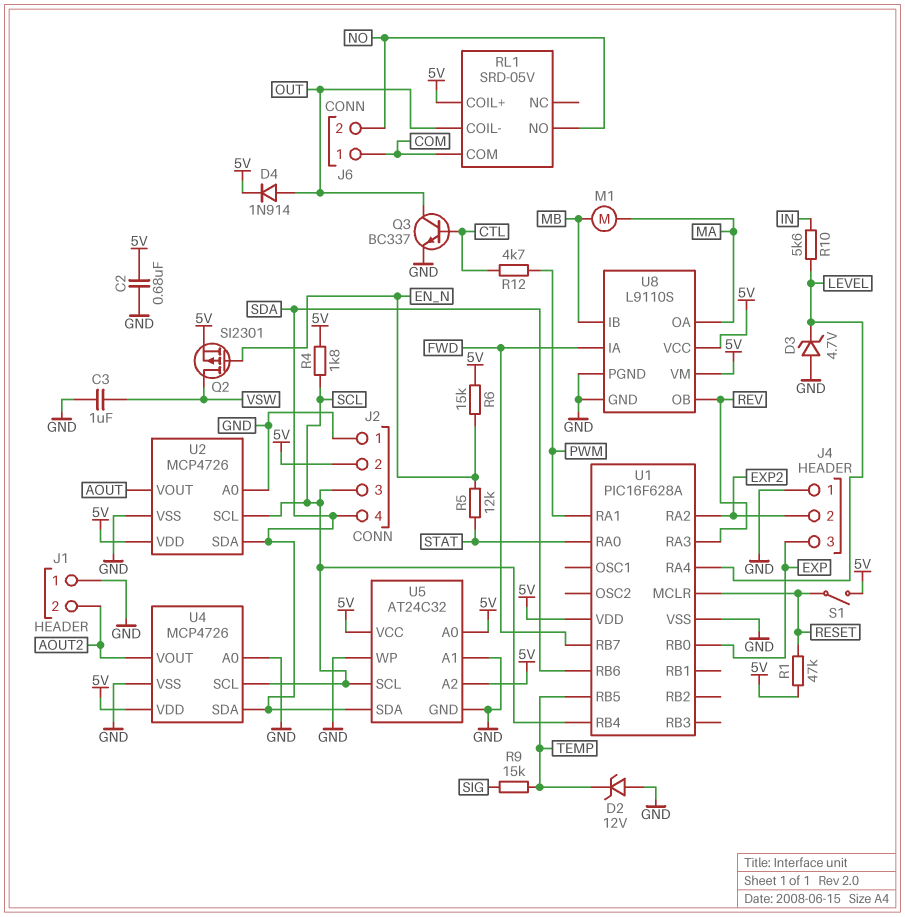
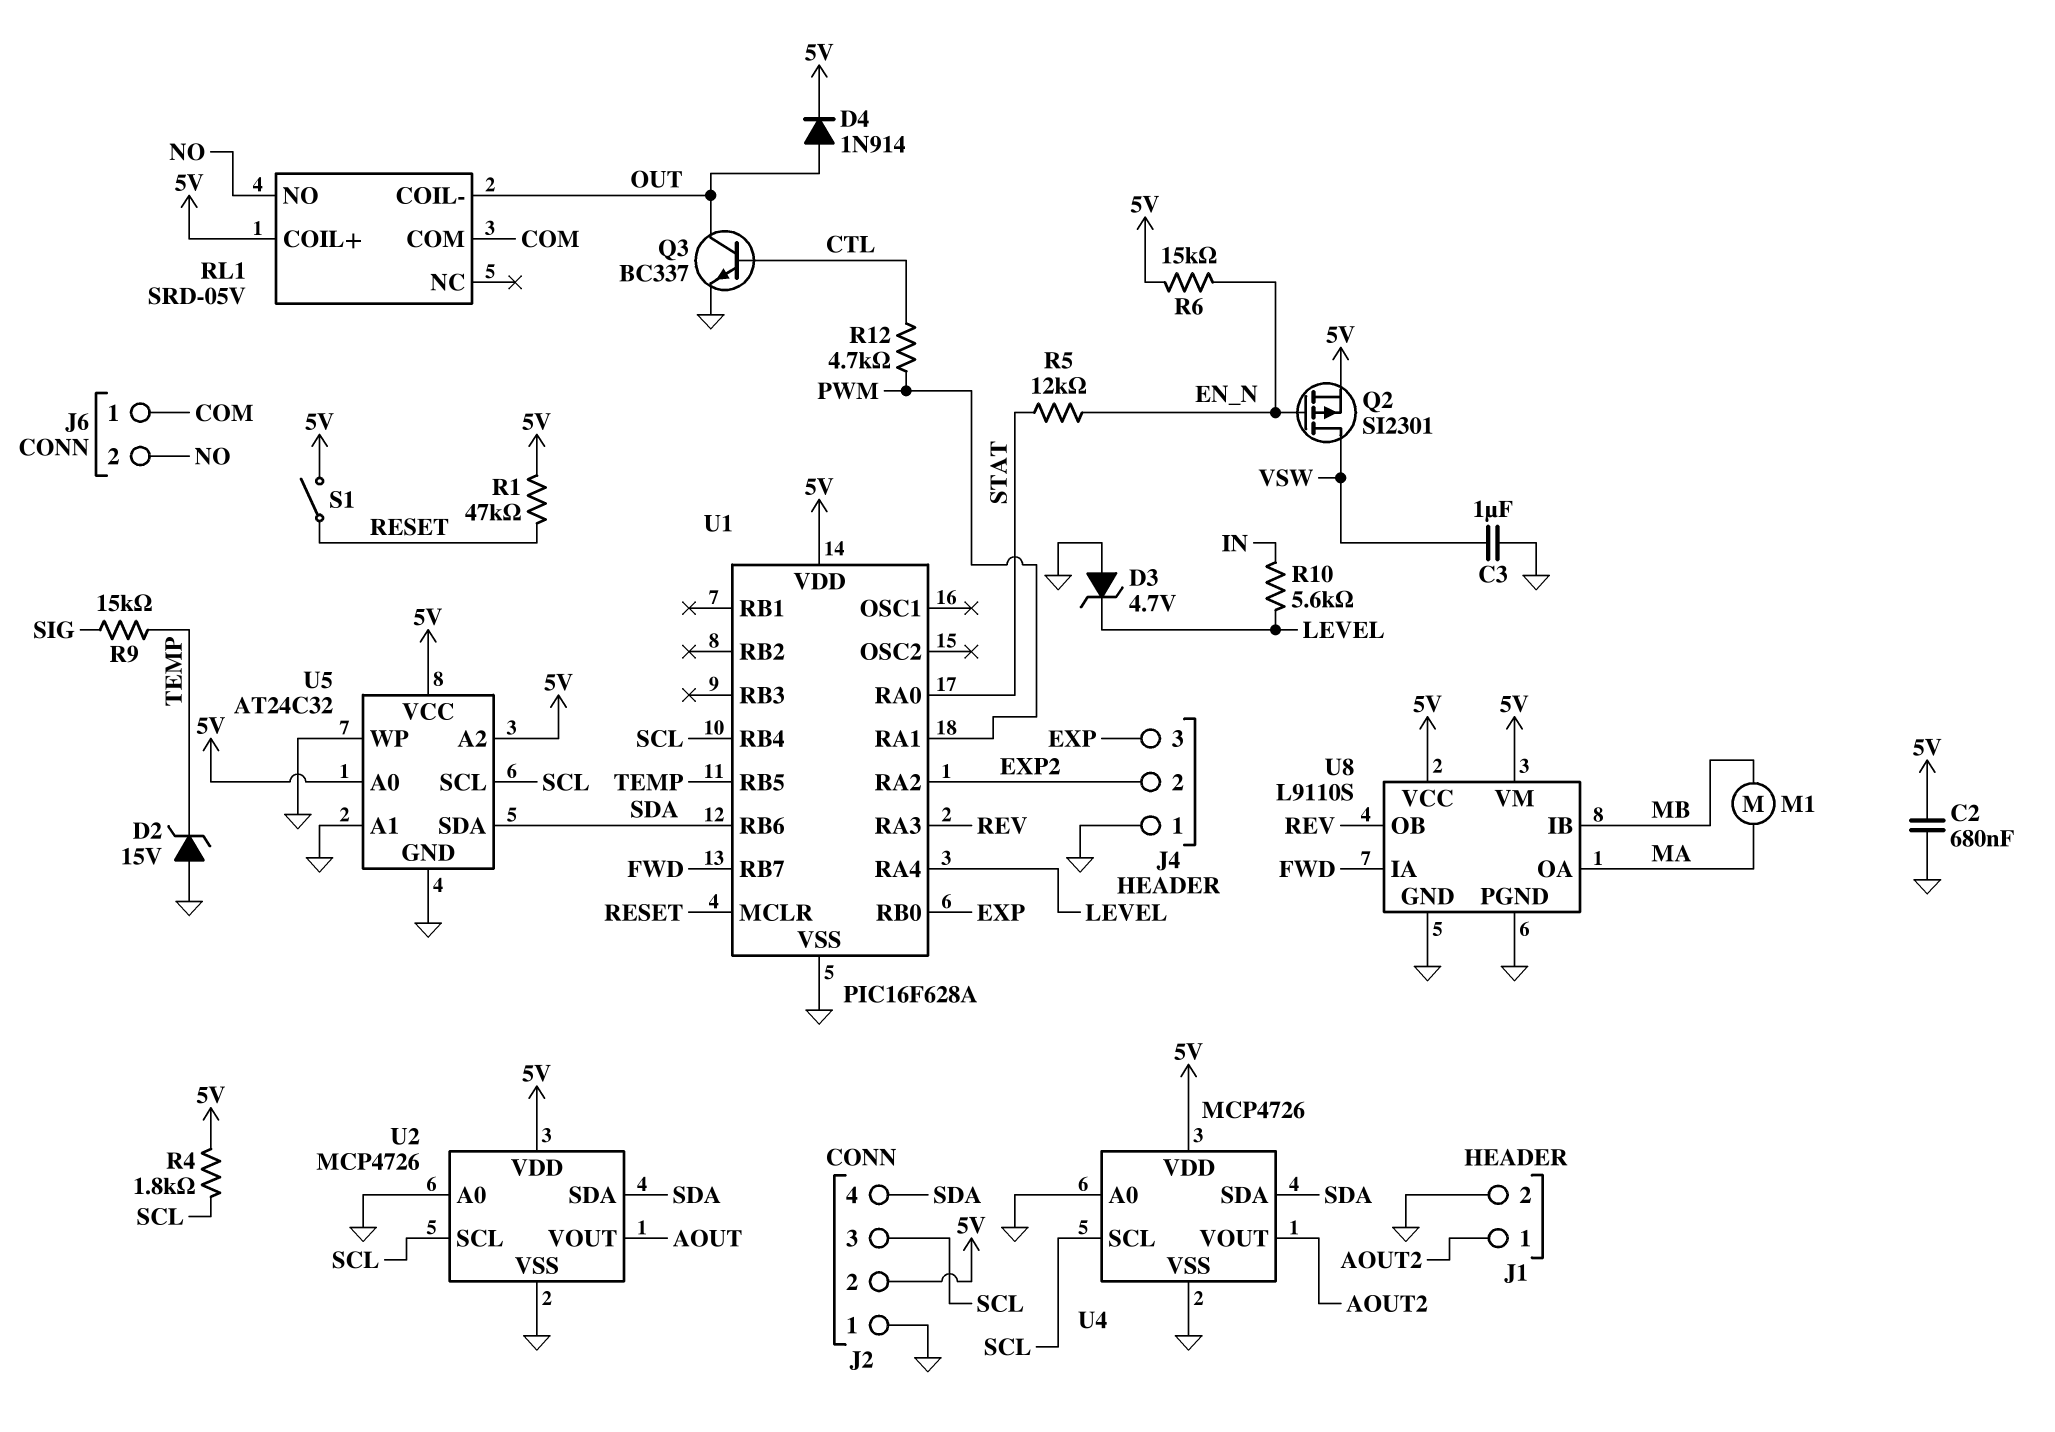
D2: zener 12V (A GND, K TEMP) -> zener 15V (A GND, K TEMP)
J1 pin 1: GND -> AOUT2
J1 pin 2: AOUT2 -> GND

